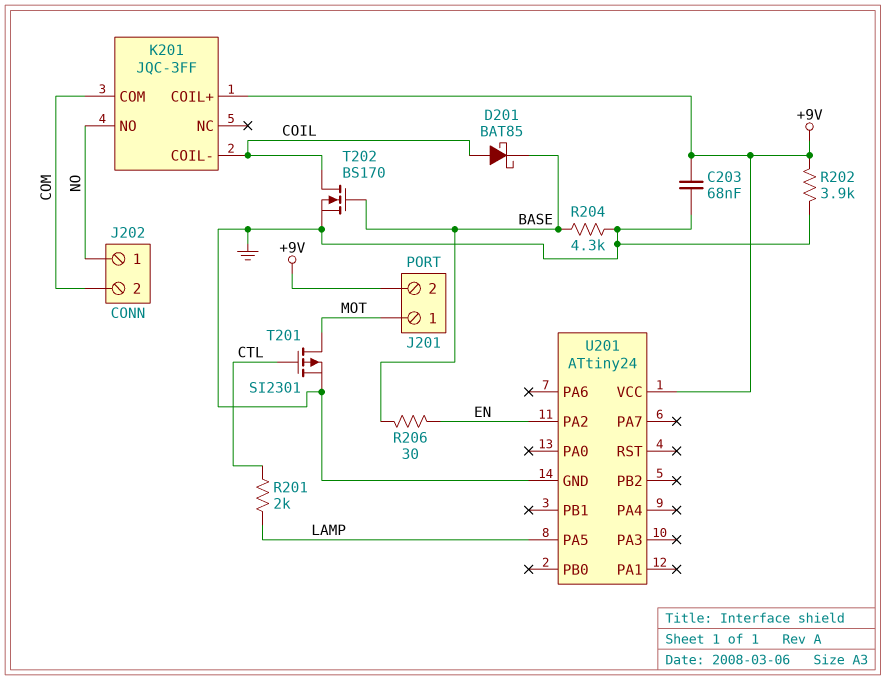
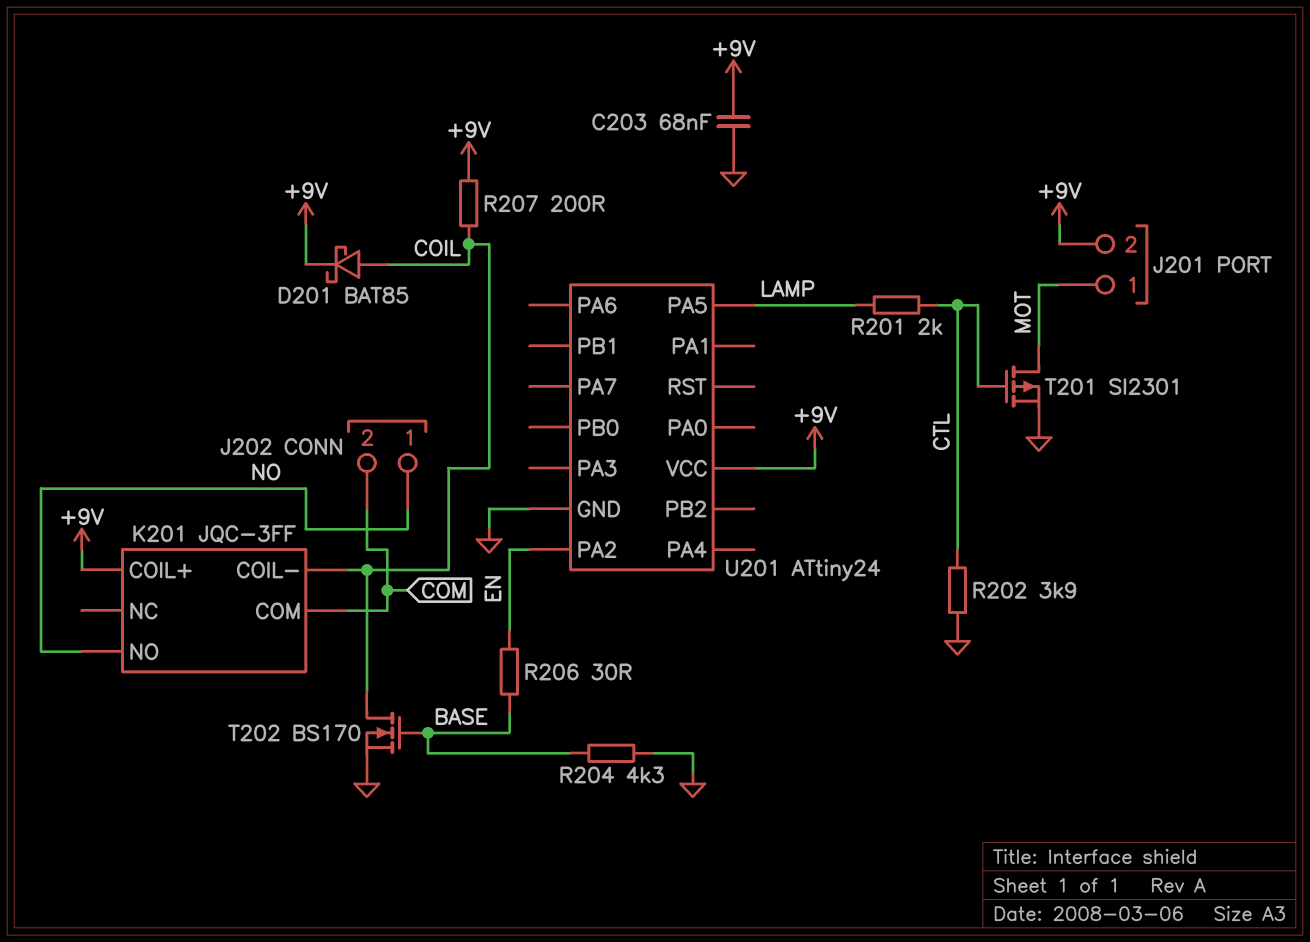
D201: schottky BAT85 (A COIL, K BASE) -> schottky BAT85 (A COIL, K +9V)
R202: 3.9k (+9V, GND) -> 3.9k (CTL, GND)
R207: none -> 200 (+9V, COIL)

